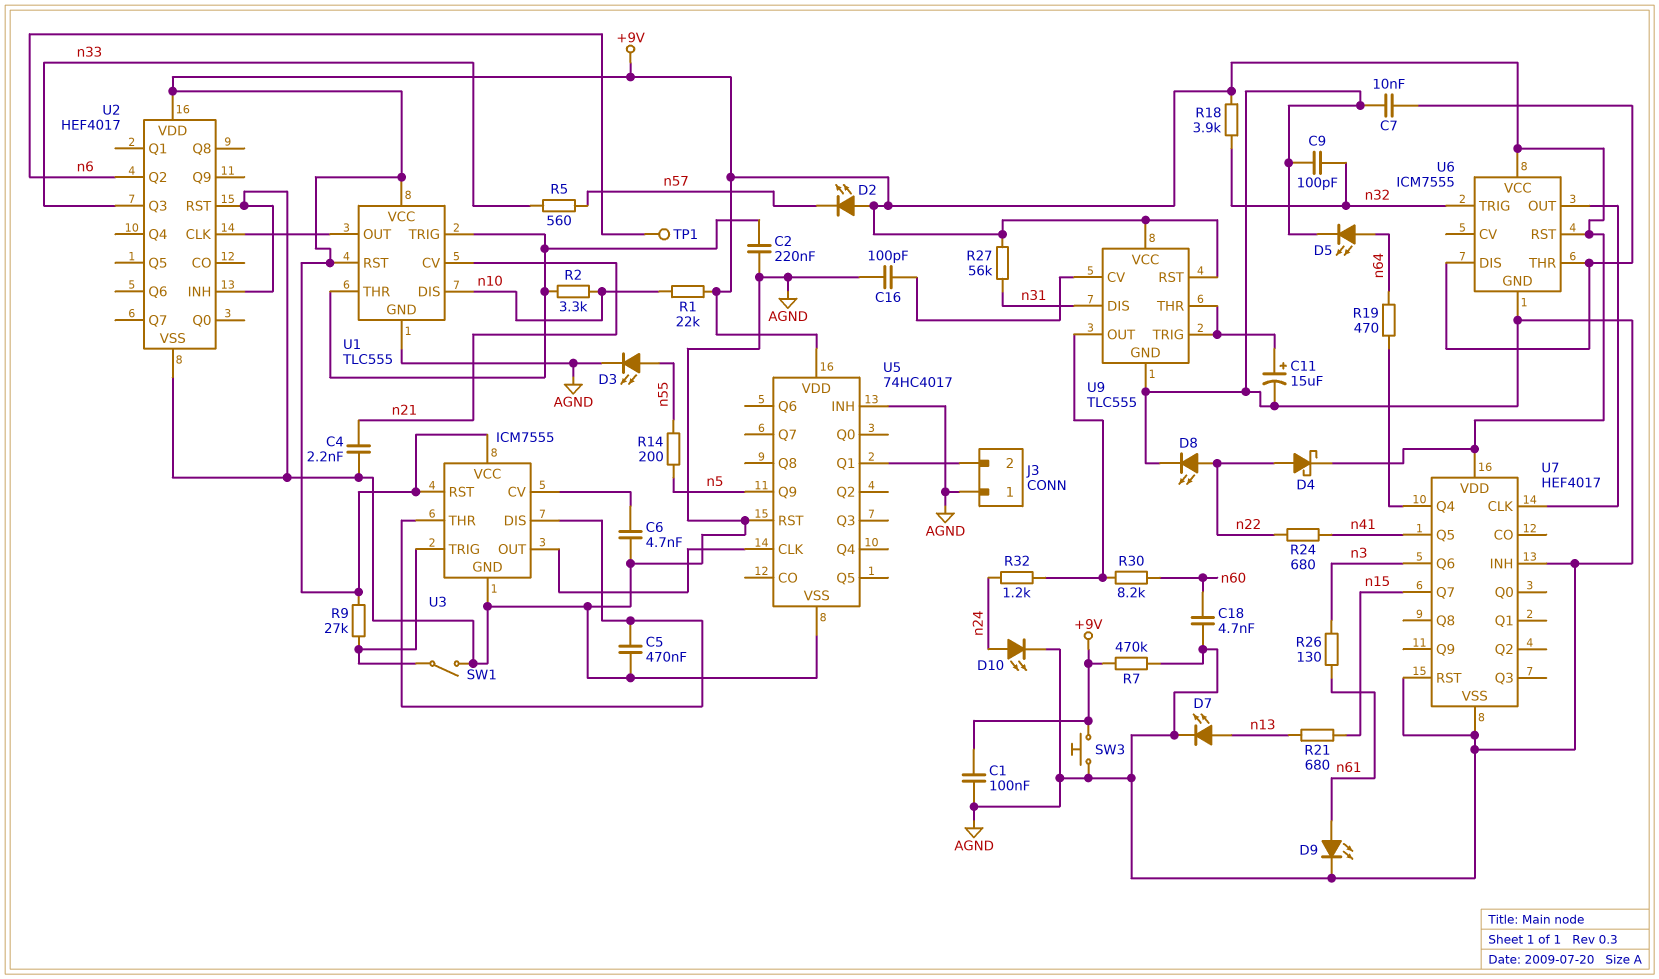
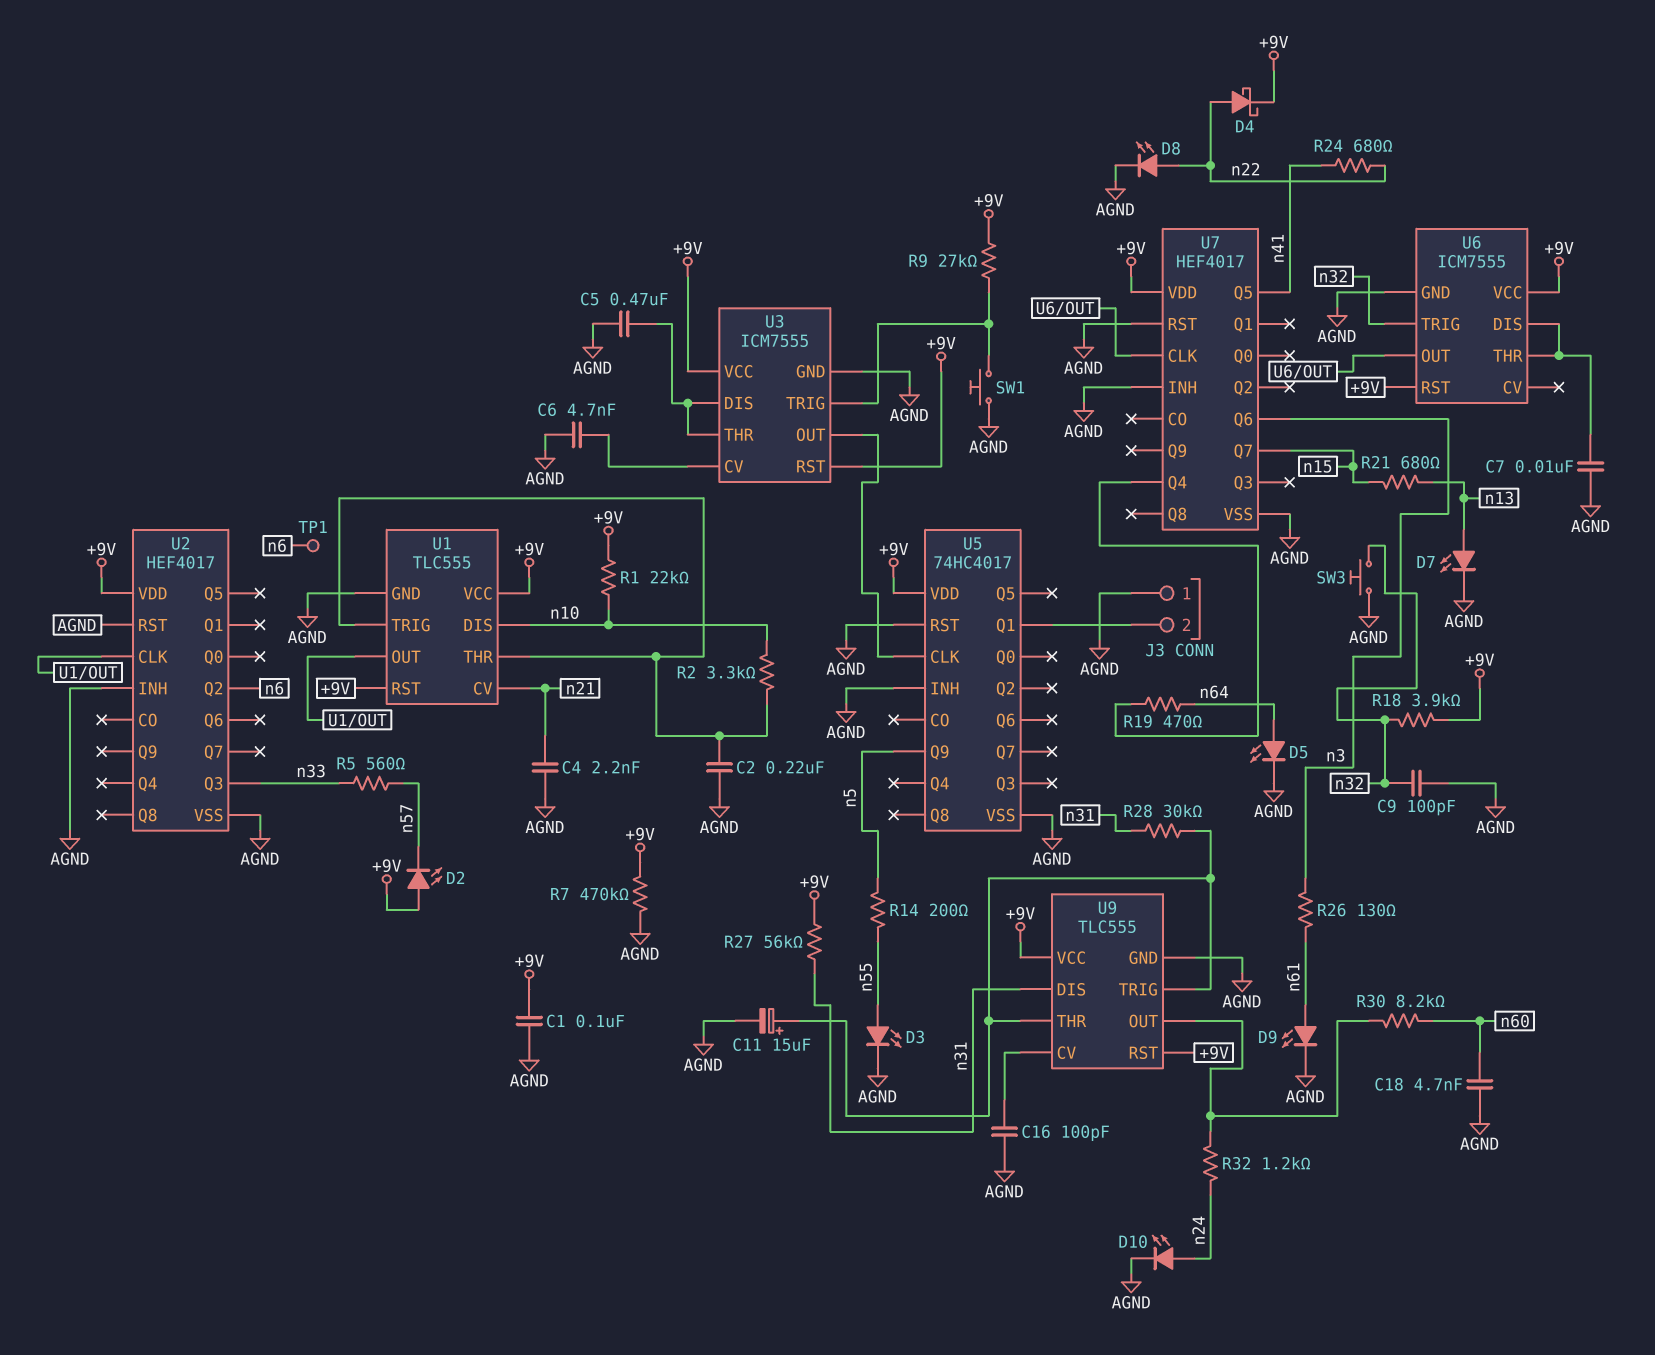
R28: none -> 30k (U9/THR, n31)
SW1: switch (AGND, U3/TRIG) -> button (AGND, U3/TRIG)
SW3: button (+9V, AGND) -> button (AGND, n32)

